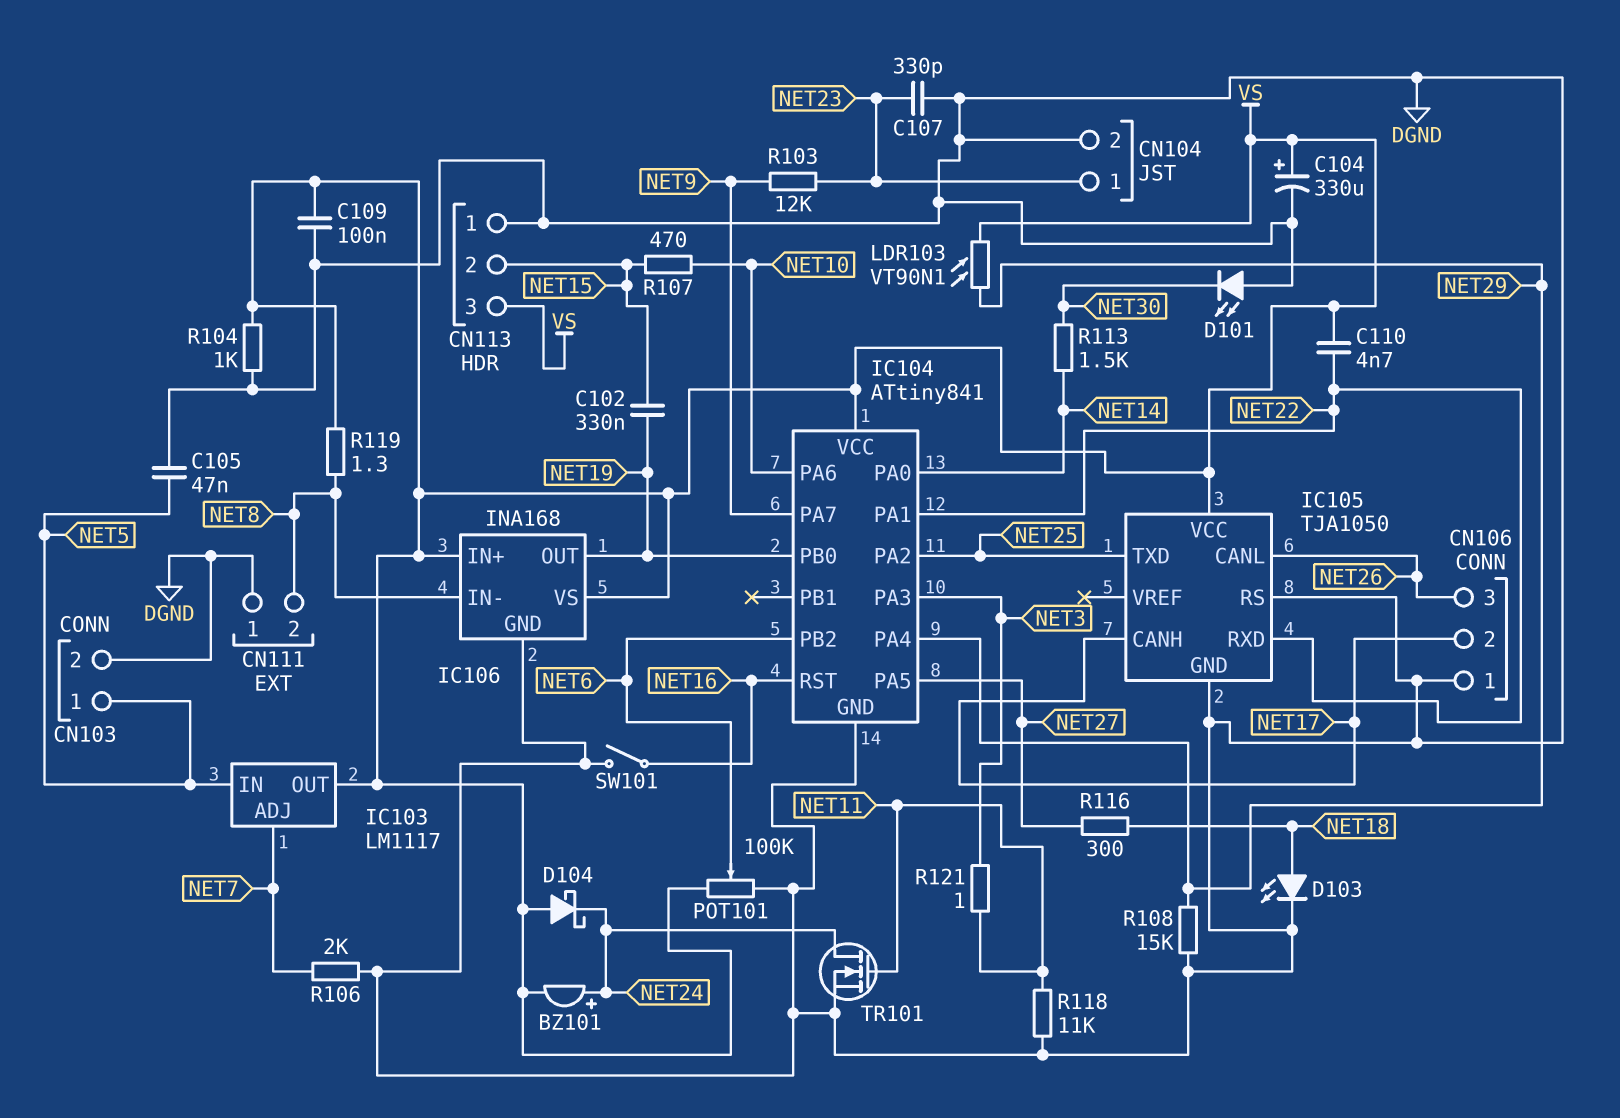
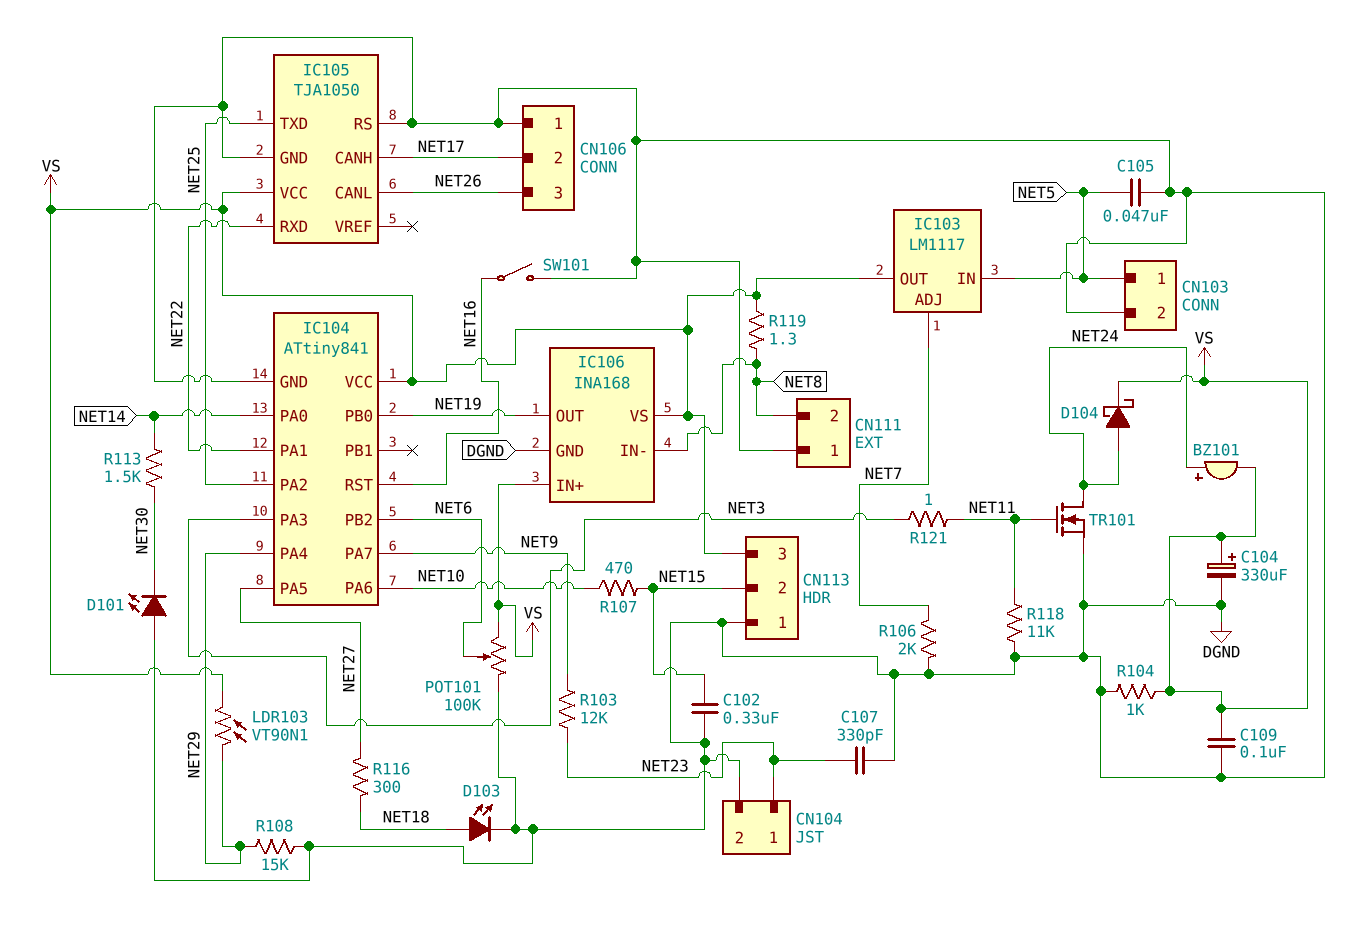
C102: 330nF (NET15, NET19) -> 330nF (DGND, NET15)
C110: 4.7nF (NET22, VS) -> none
D104: schottky (A VS, K NET24) -> schottky (A NET24, K VS)

